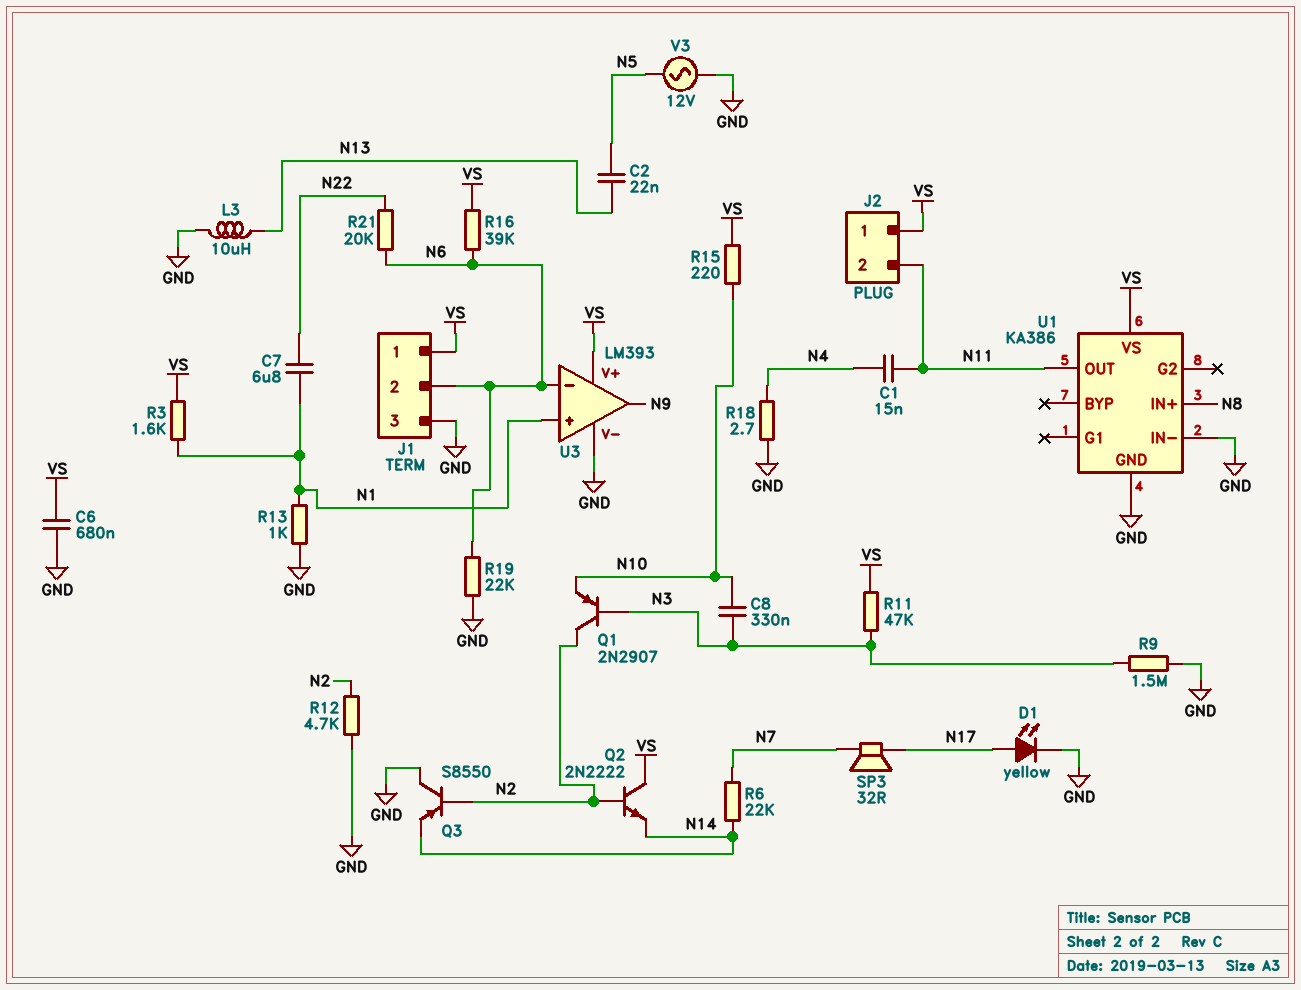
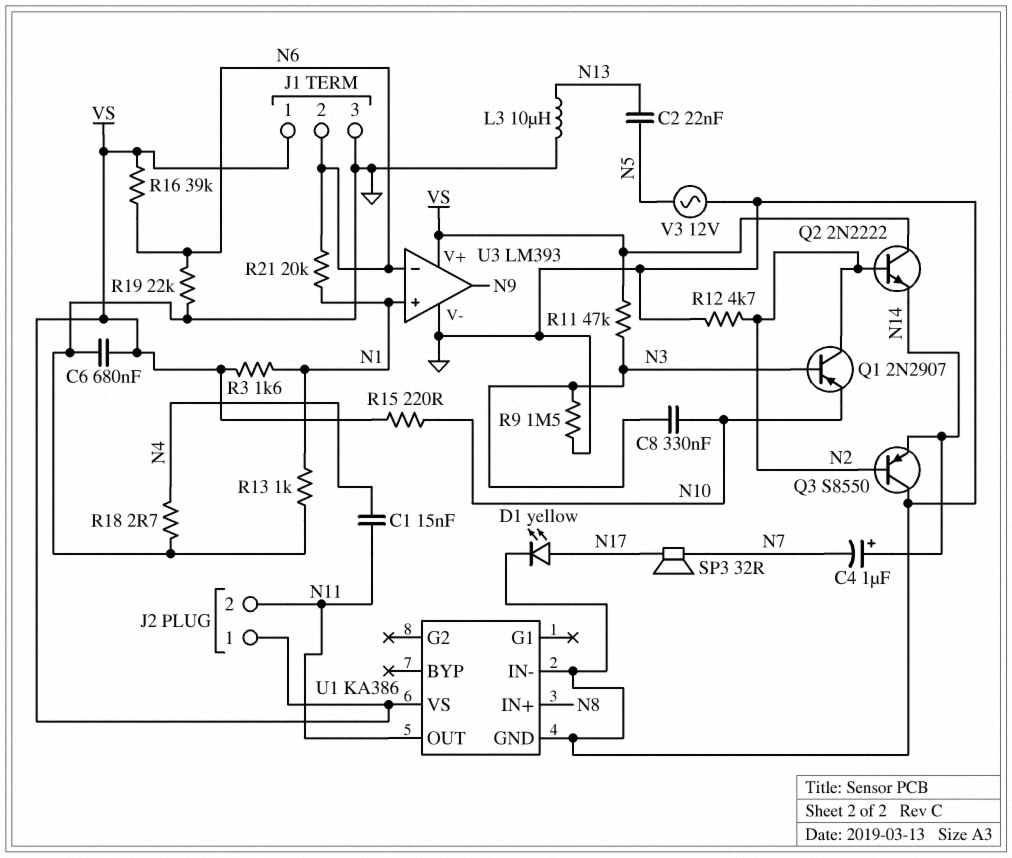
C4: none -> 1uF (plus N14, minus N7)
C7: 6.8uF (N1, N22) -> none
R6: 22k (N7, N14) -> none
R21: 20k (N6, N22) -> 20k (N1, N6)

